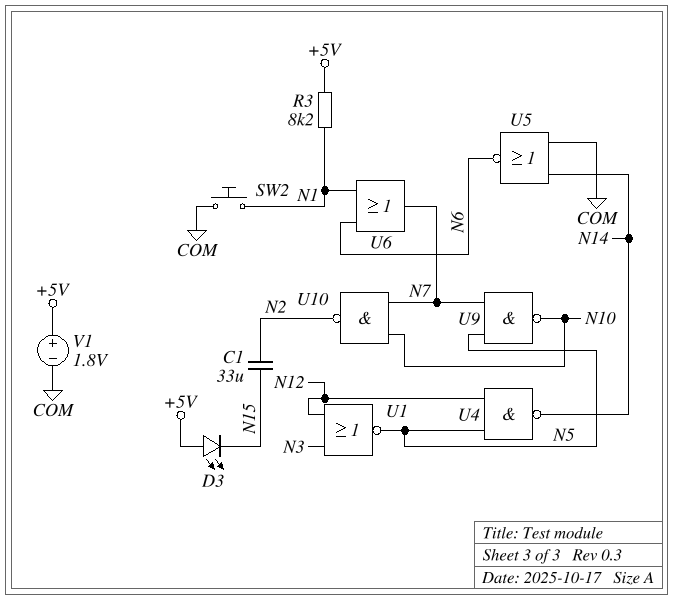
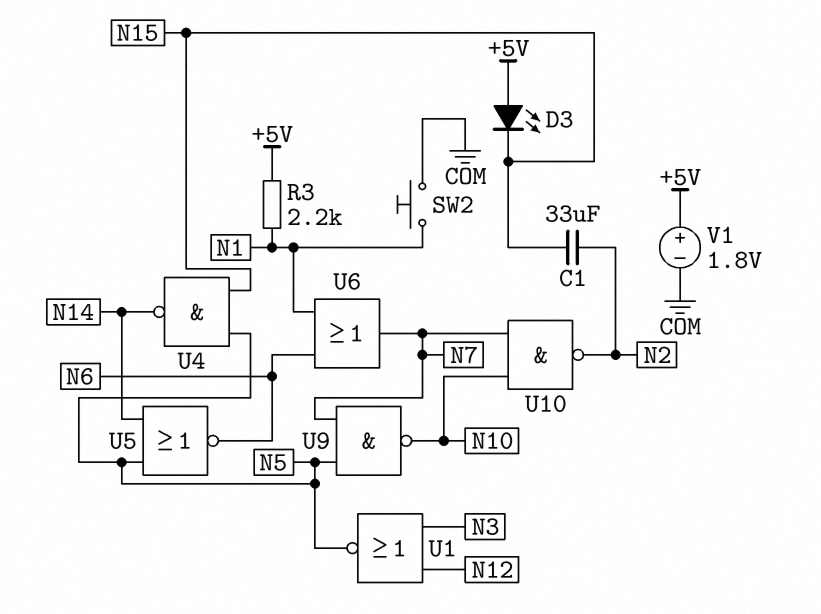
R3: 8.2k (+5V, N1) -> 2.2k (+5V, N1)
U4: NAND (in N5, in N12, out N14) -> NAND (in N5, in N15, out N14)
U5: NOR (in COM, in N14, out N6) -> NOR (in N5, in N14, out N6)

